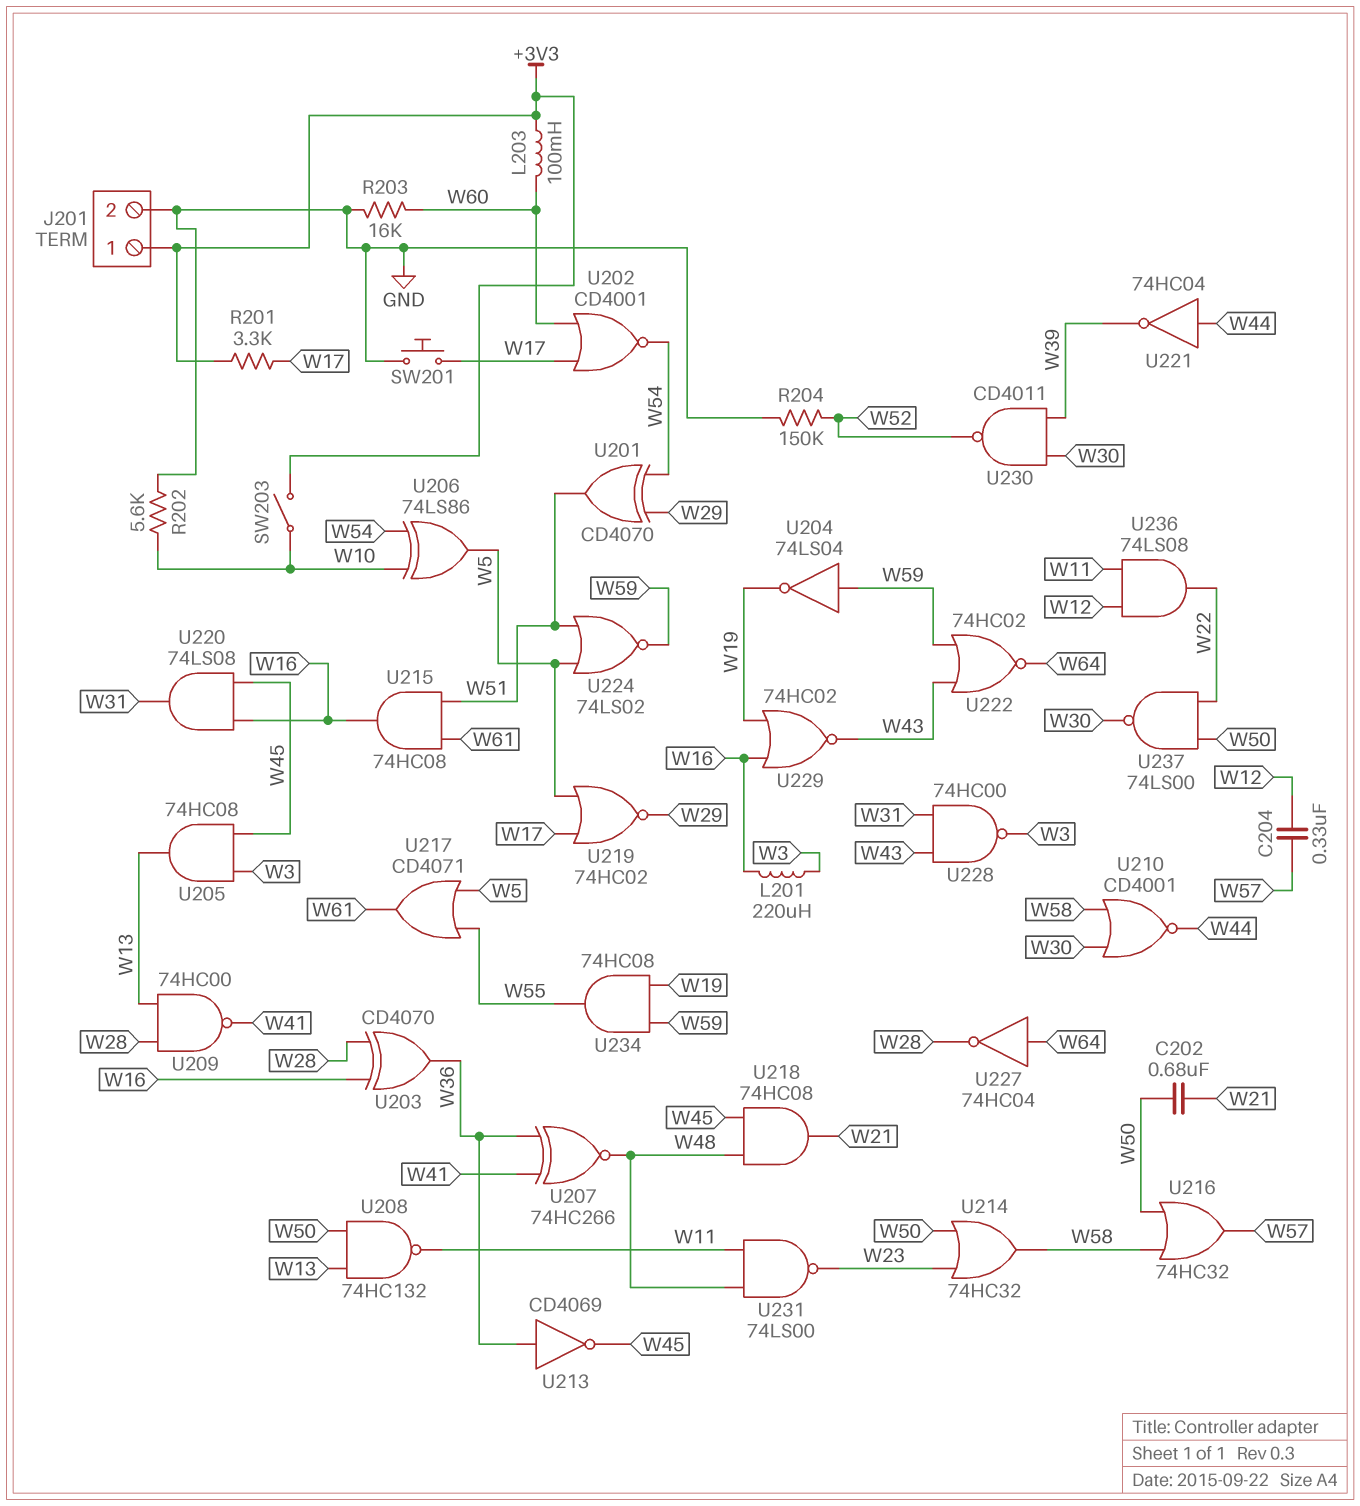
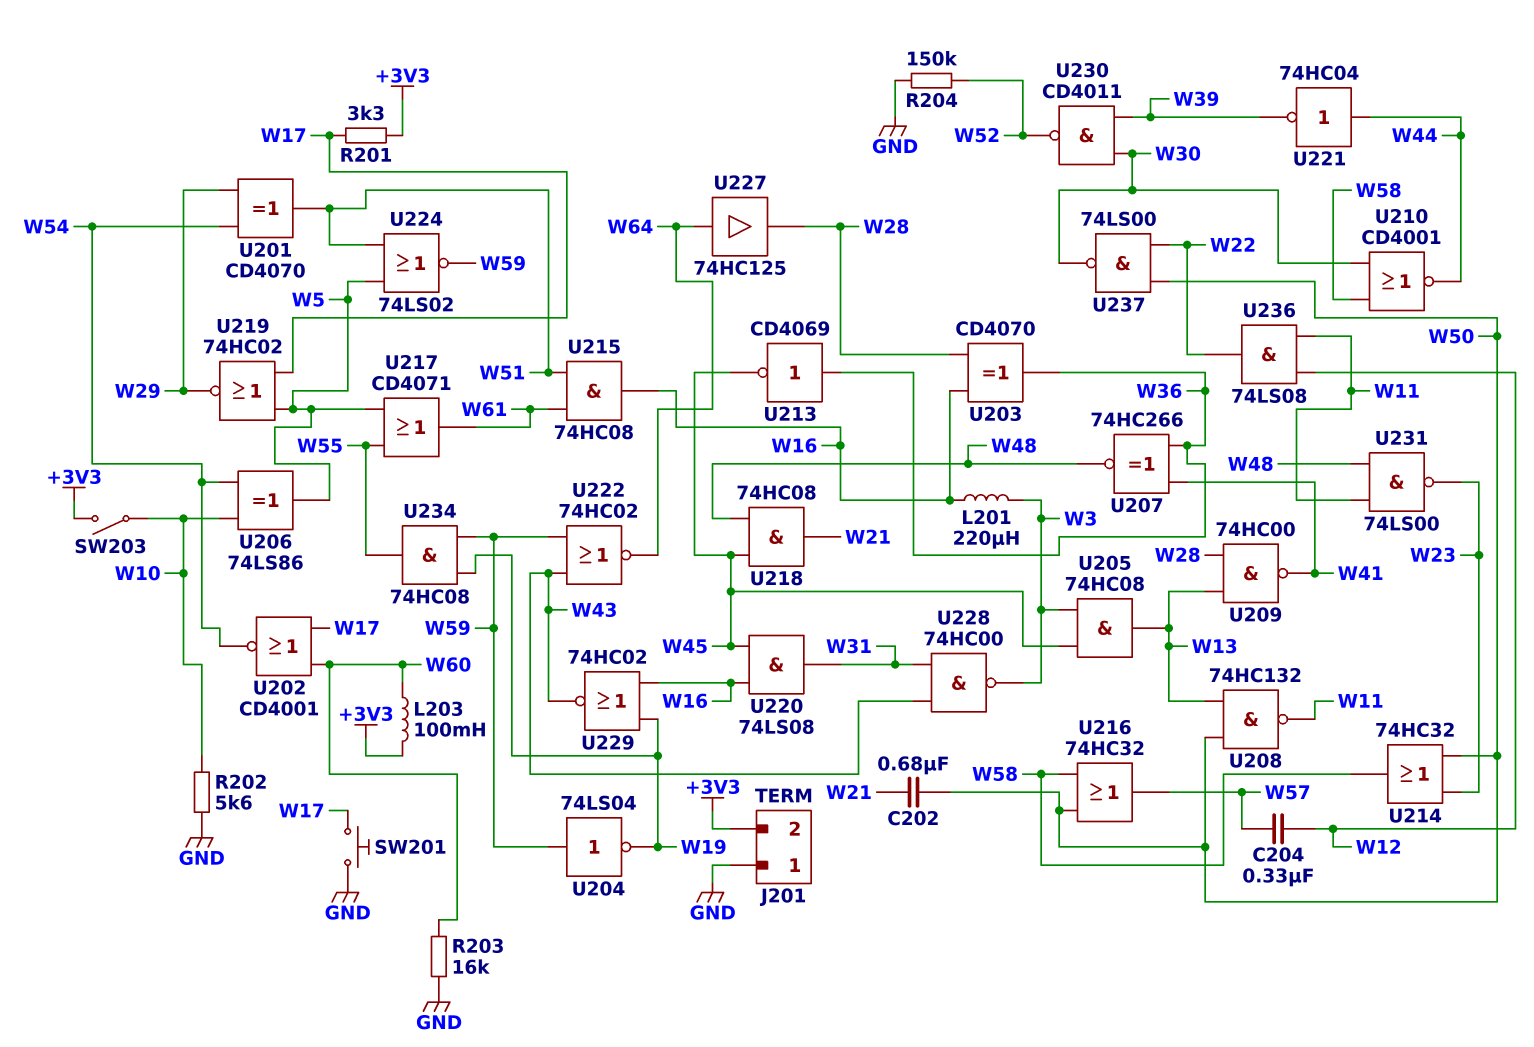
J201 pin 1: +3V3 -> GND
J201 pin 2: GND -> +3V3
U227: NOT 74HC04 (in W64, out W28) -> buffer 74HC125 (in W64, out W28)

